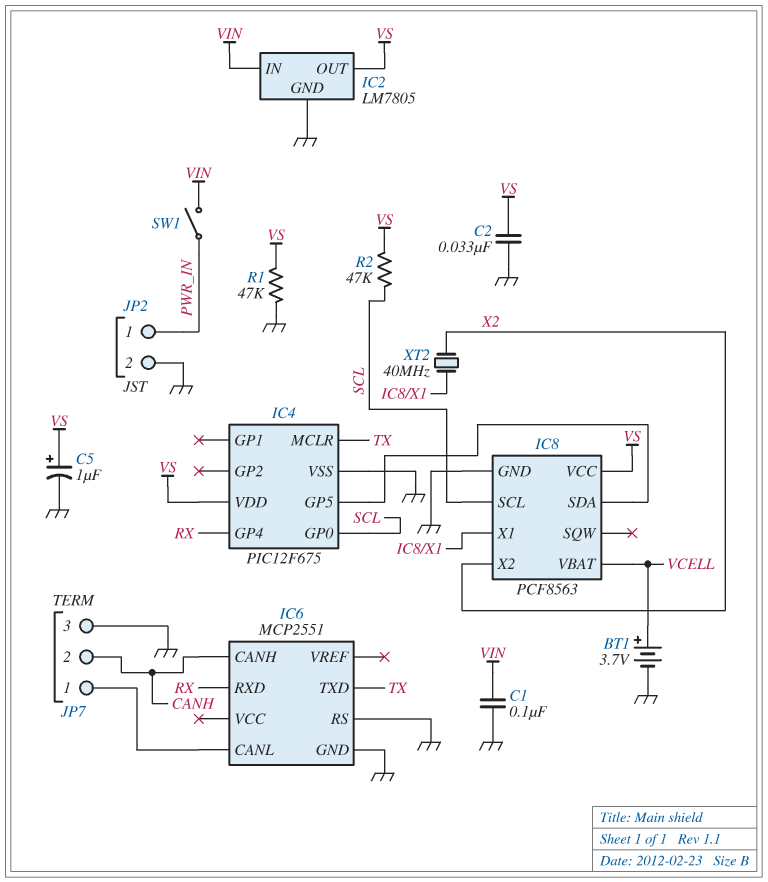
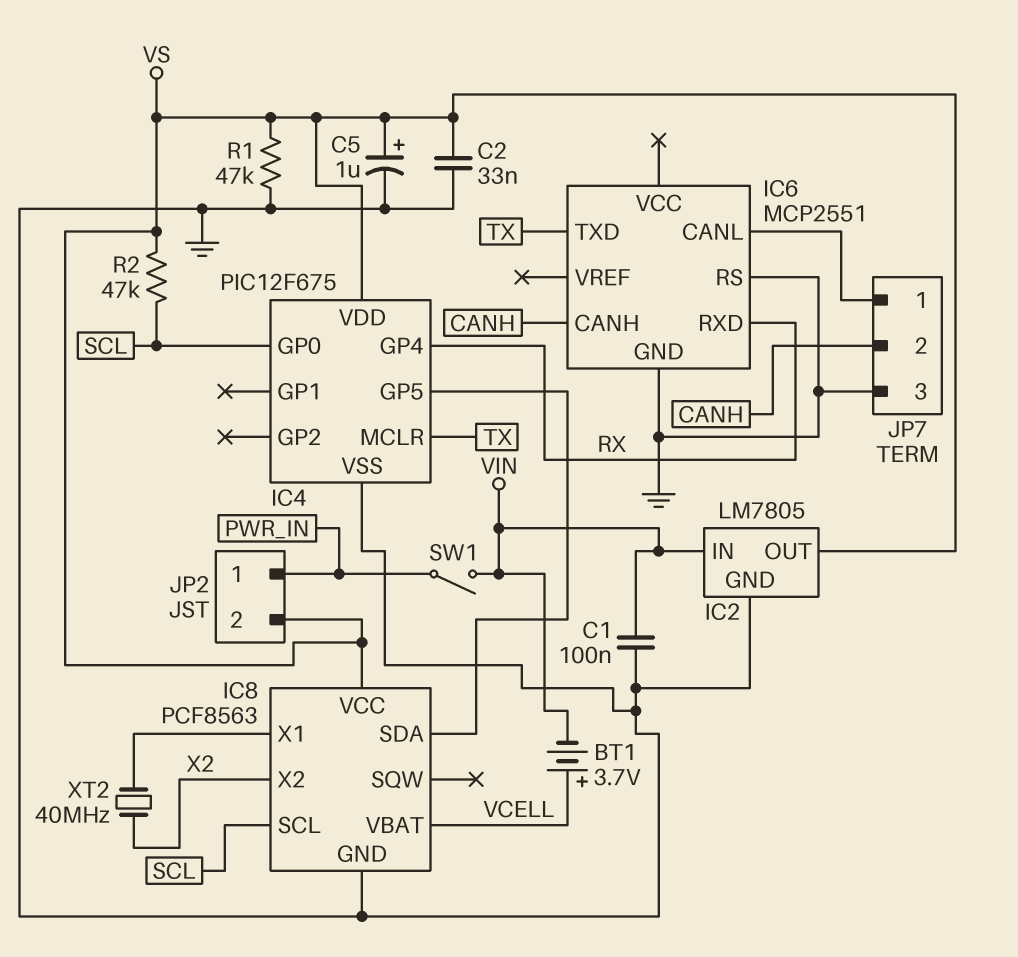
BT1: 3.7V (plus VCELL, minus GND) -> 3.7V (plus VCELL, minus VIN)
JP2 pin 2: GND -> VS

